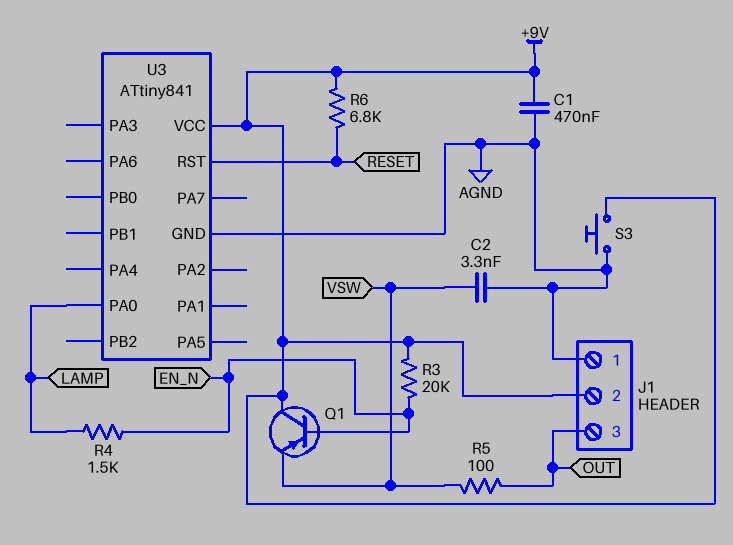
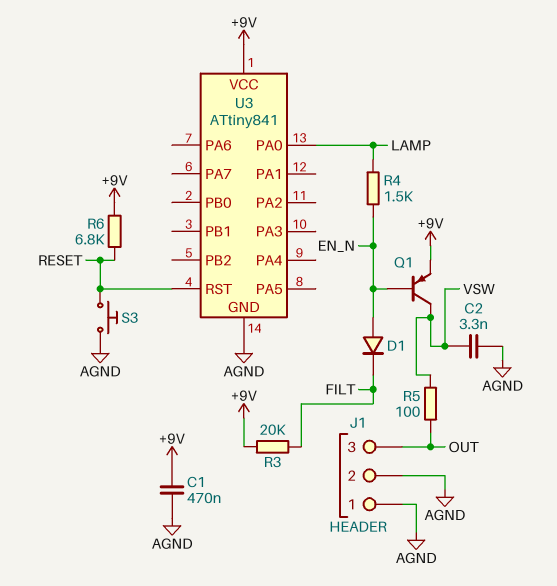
D1: none -> diode (A EN_N, K FILT)
J1 pin 2: +9V -> AGND
Q1: PNP (B EN_N, C +9V, E VSW) -> PNP (B EN_N, C VSW, E +9V)
R3: 20k (+9V, EN_N) -> 20k (+9V, FILT)
S3: button (+9V, AGND) -> button (AGND, RESET)

